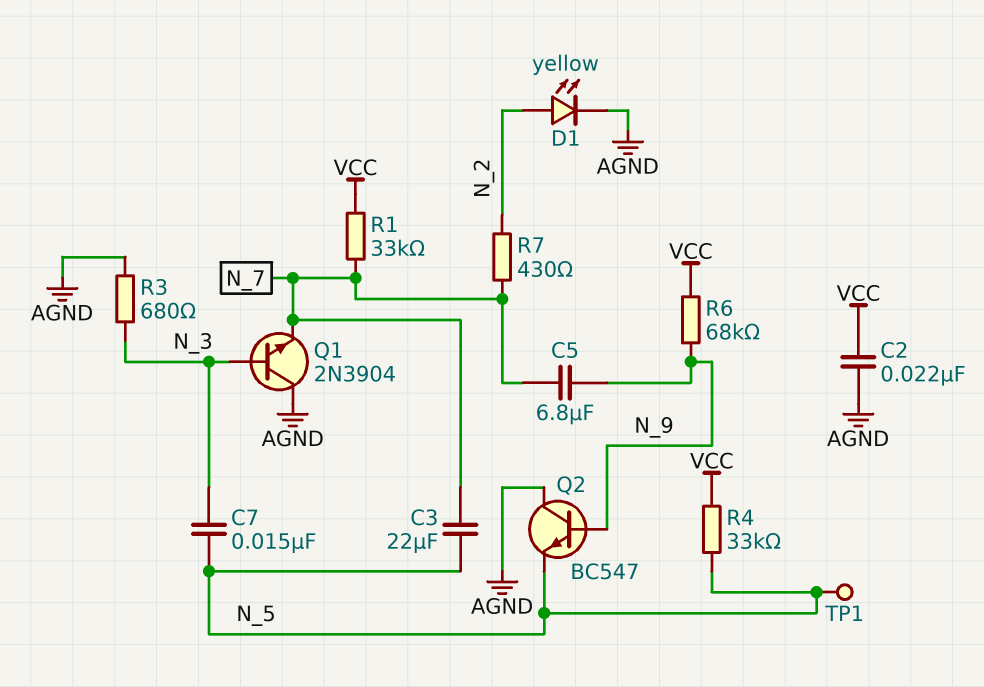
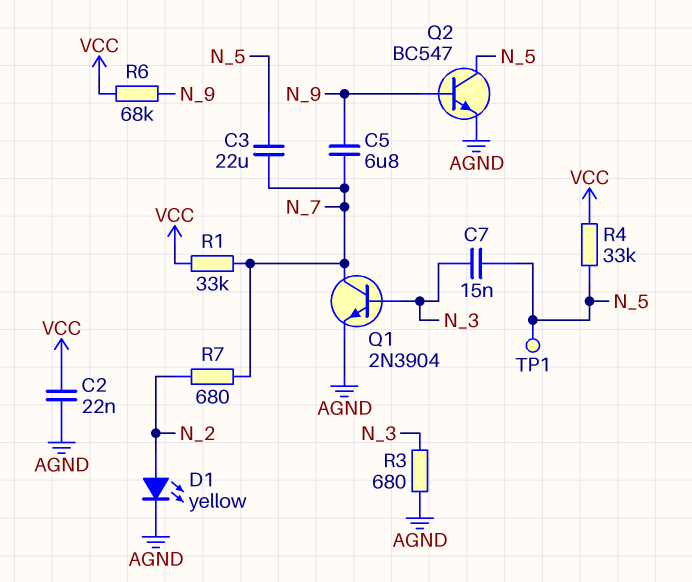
Q1: NPN 2N3904 (B N_3, C AGND, E N_7) -> NPN 2N3904 (B N_3, C N_7, E AGND)
Q2: NPN BC547 (B N_9, C AGND, E N_5) -> NPN BC547 (B N_9, C N_5, E AGND)
R7: 430 (N_2, N_7) -> 680 (N_2, N_7)

